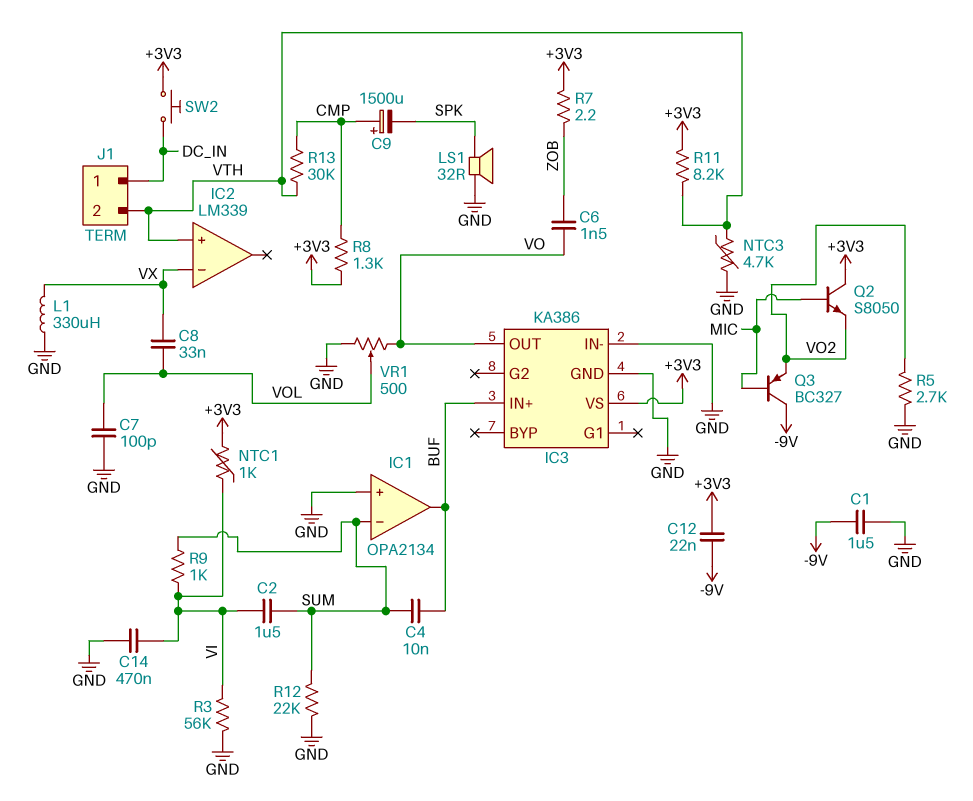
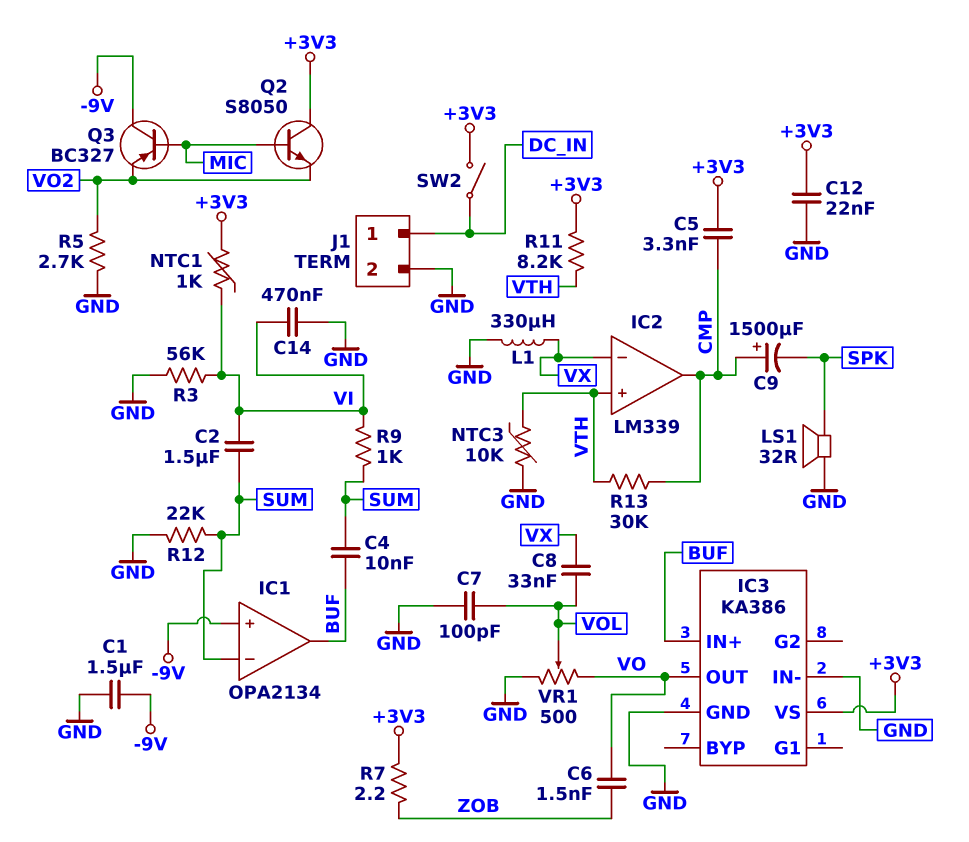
C5: none -> 3.3nF (+3V3, CMP)
C12: 22nF (+3V3, -9V) -> 22nF (+3V3, GND)
IC1 pin in+: GND -> -9V
IC2 pin out: none -> CMP
J1 pin 2: VTH -> GND
NTC3: 4.7k (GND, VTH) -> 10k (GND, VTH)
R8: 1.3k (+3V3, CMP) -> none
SW2: button (+3V3, DC_IN) -> switch (+3V3, DC_IN)

